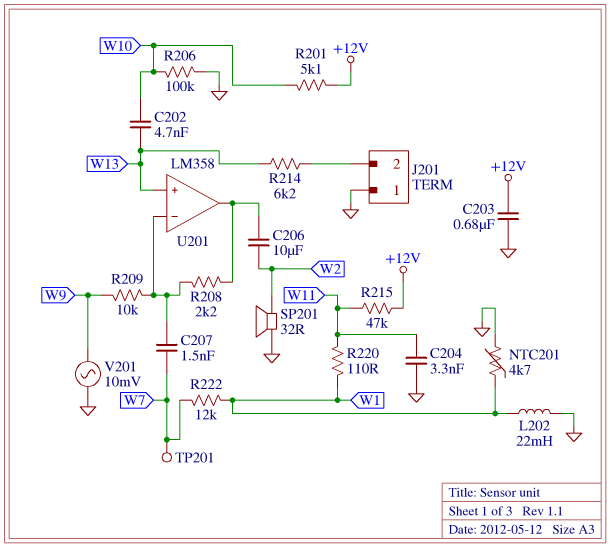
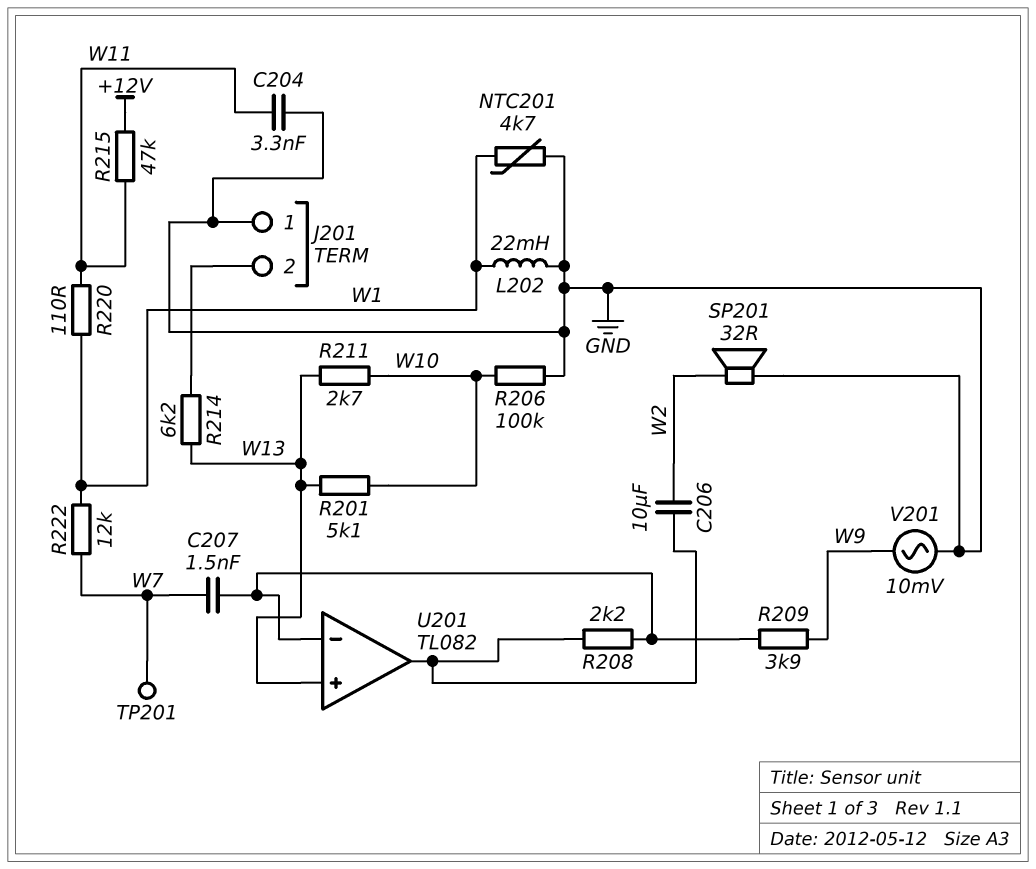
C202: 4.7nF (W10, W13) -> none
C203: 680nF (+12V, GND) -> none
R201: 5.1k (+12V, W10) -> 5.1k (W10, W13)
R209: 10k (U201/in-, W9) -> 3.9k (U201/in-, W9)
R211: none -> 2.7k (W10, W13)
U201: LM358 -> TL082

